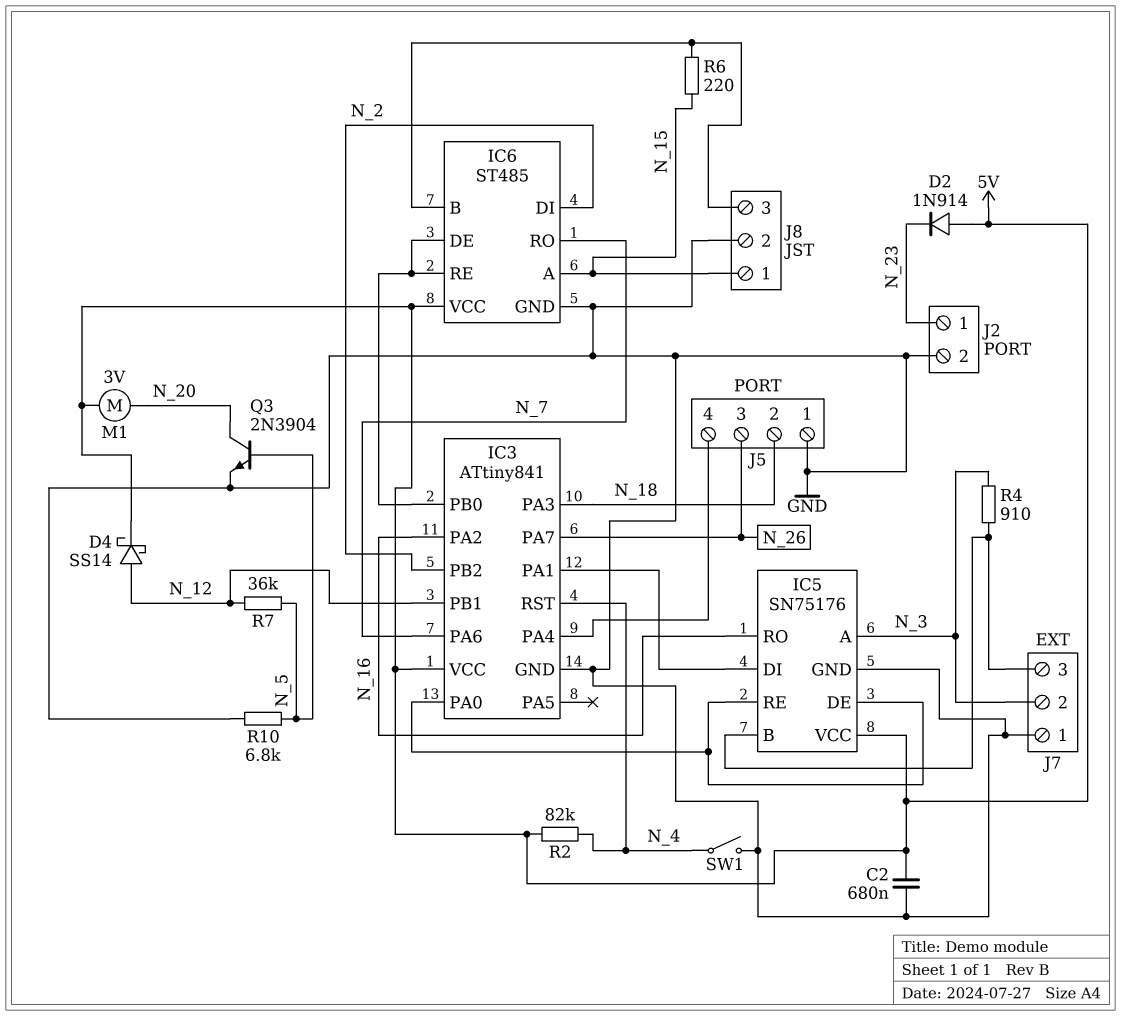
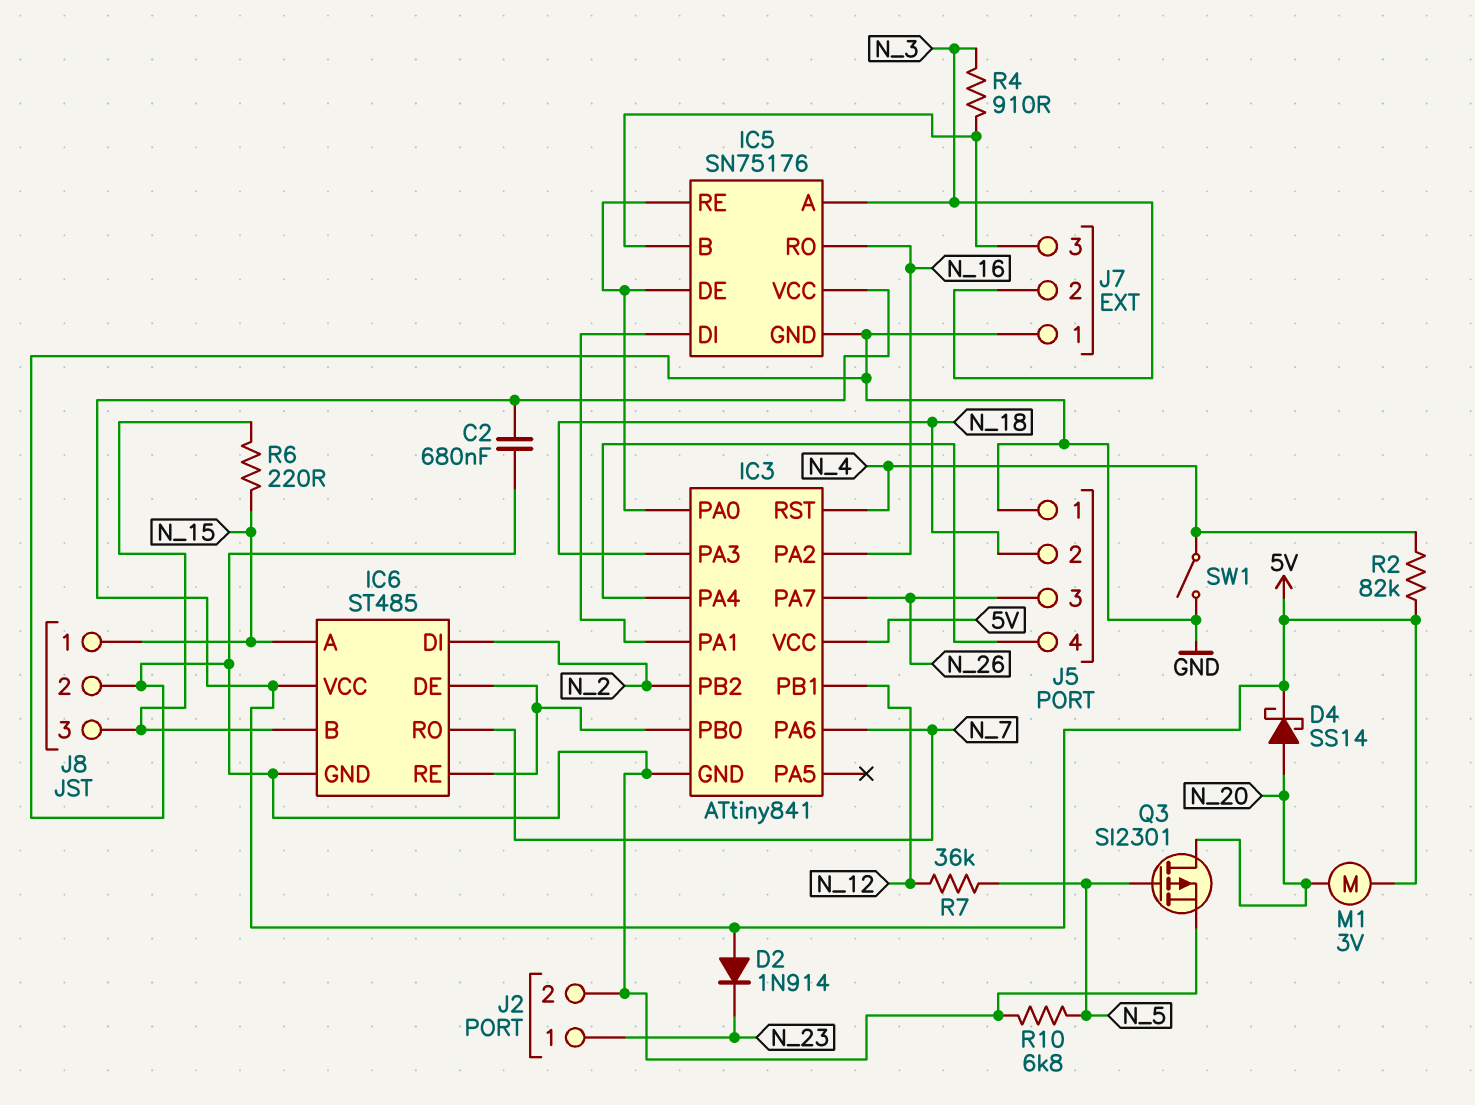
D4: schottky SS14 (A N_12, K 5V) -> schottky SS14 (A N_20, K 5V)
Q3: NPN 2N3904 (B N_5, C N_20, E GND) -> PMOS SI2301 (G N_5, D N_20, S GND)

